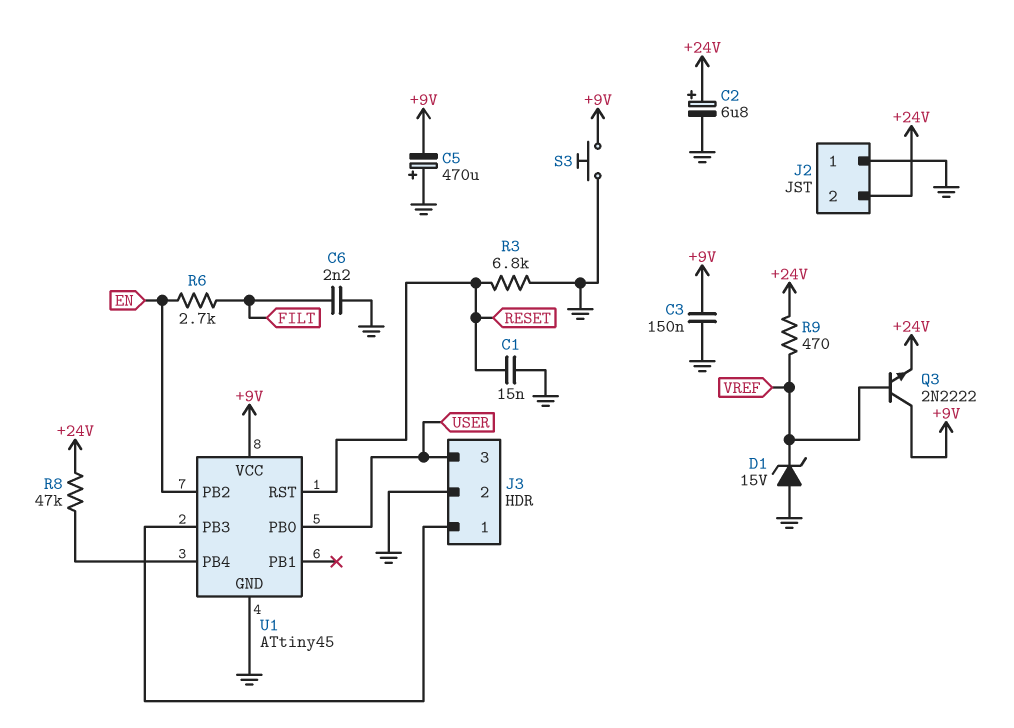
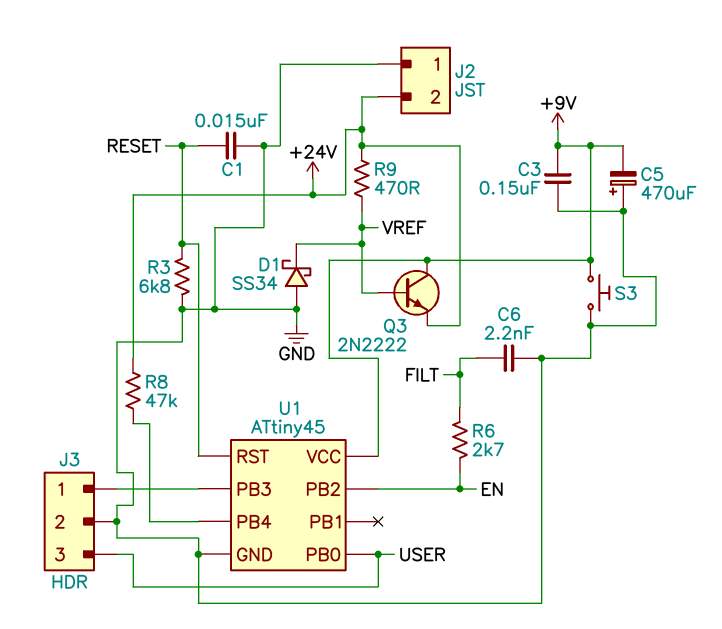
C2: 6.8uF (plus +24V, minus GND) -> none
D1: zener 15V (A GND, K VREF) -> schottky SS34 (A GND, K VREF)

